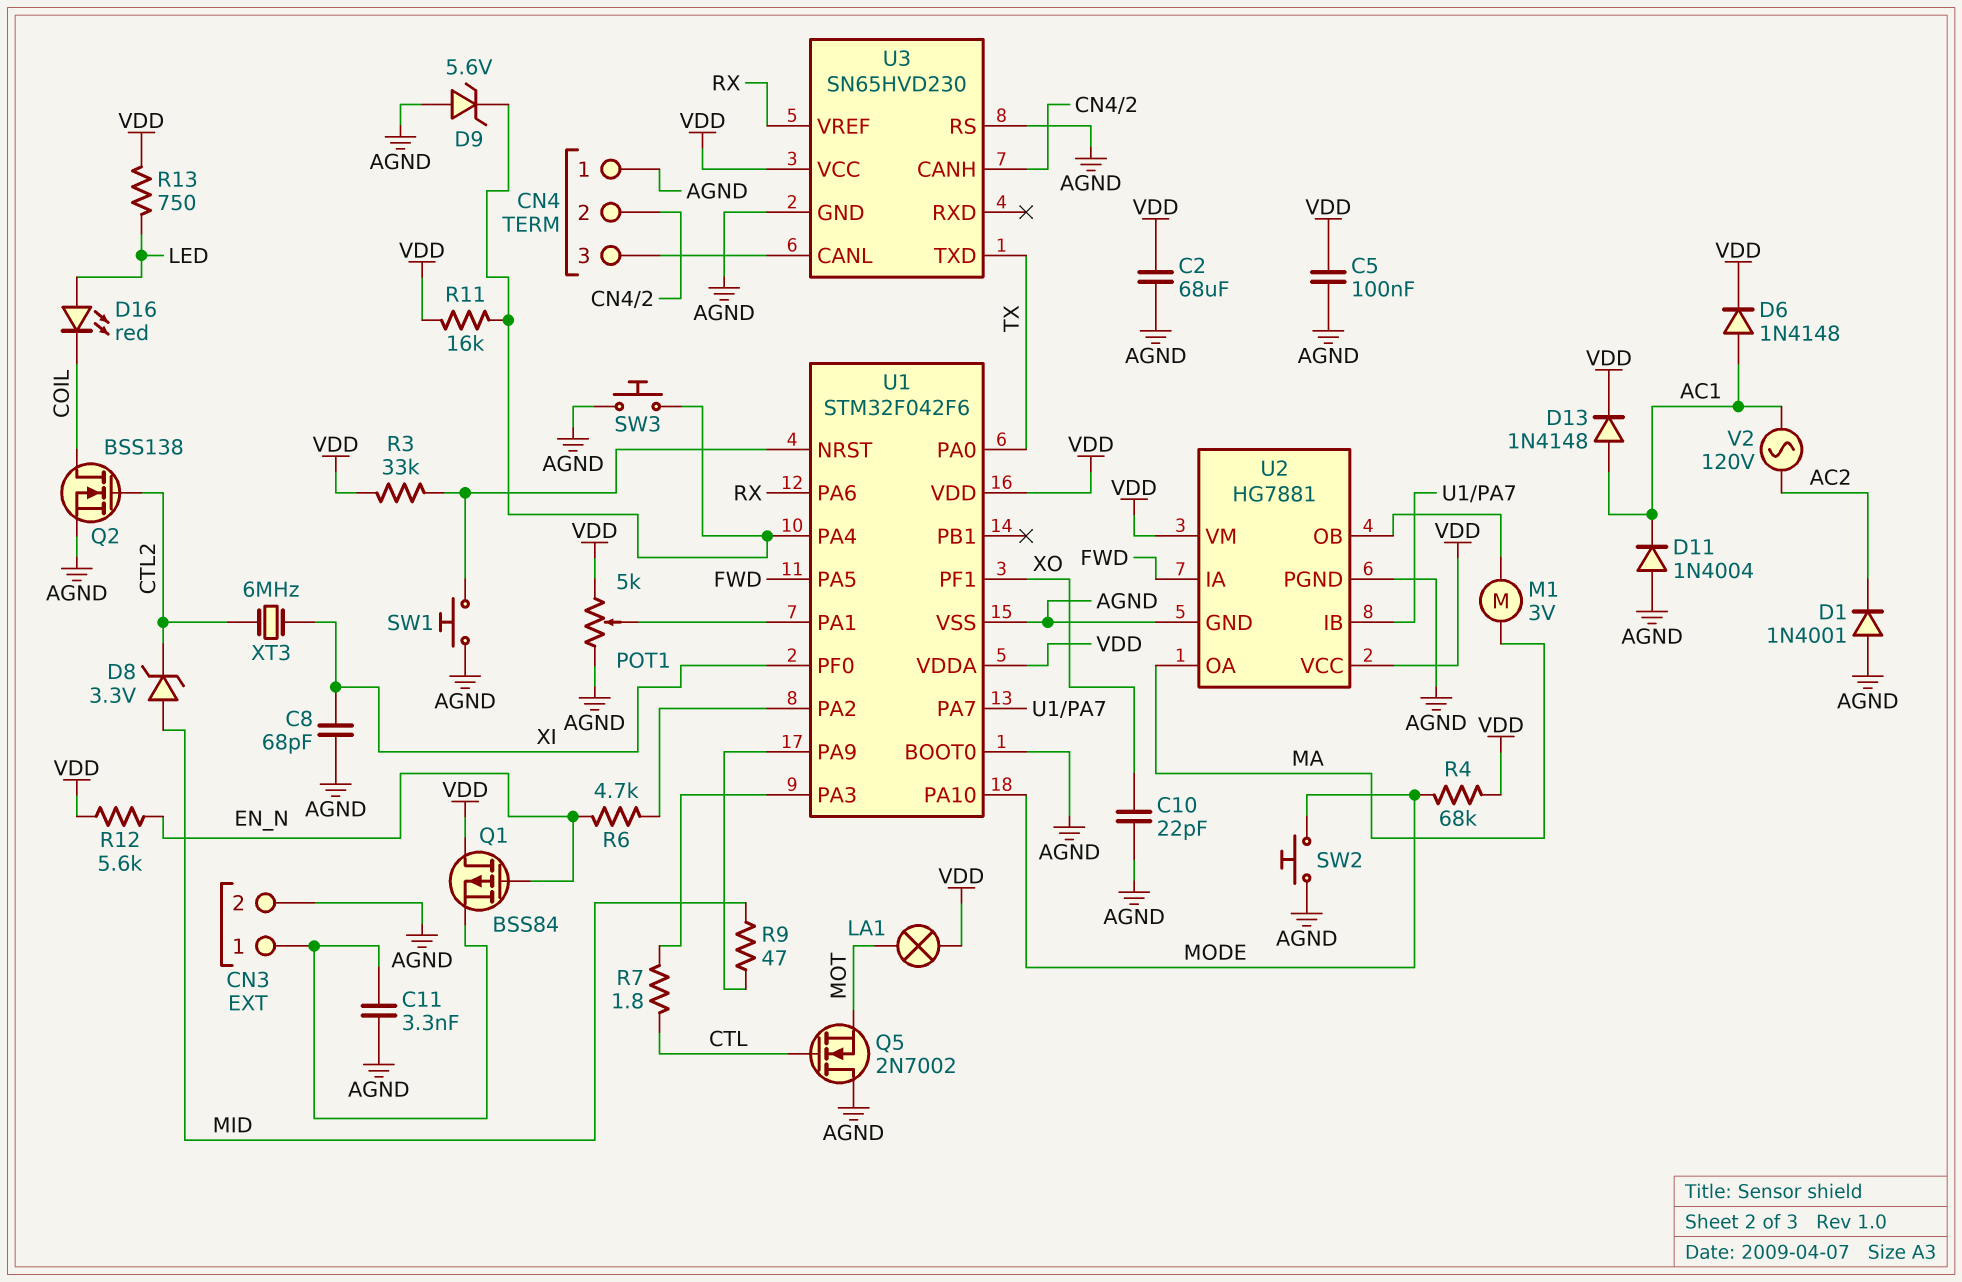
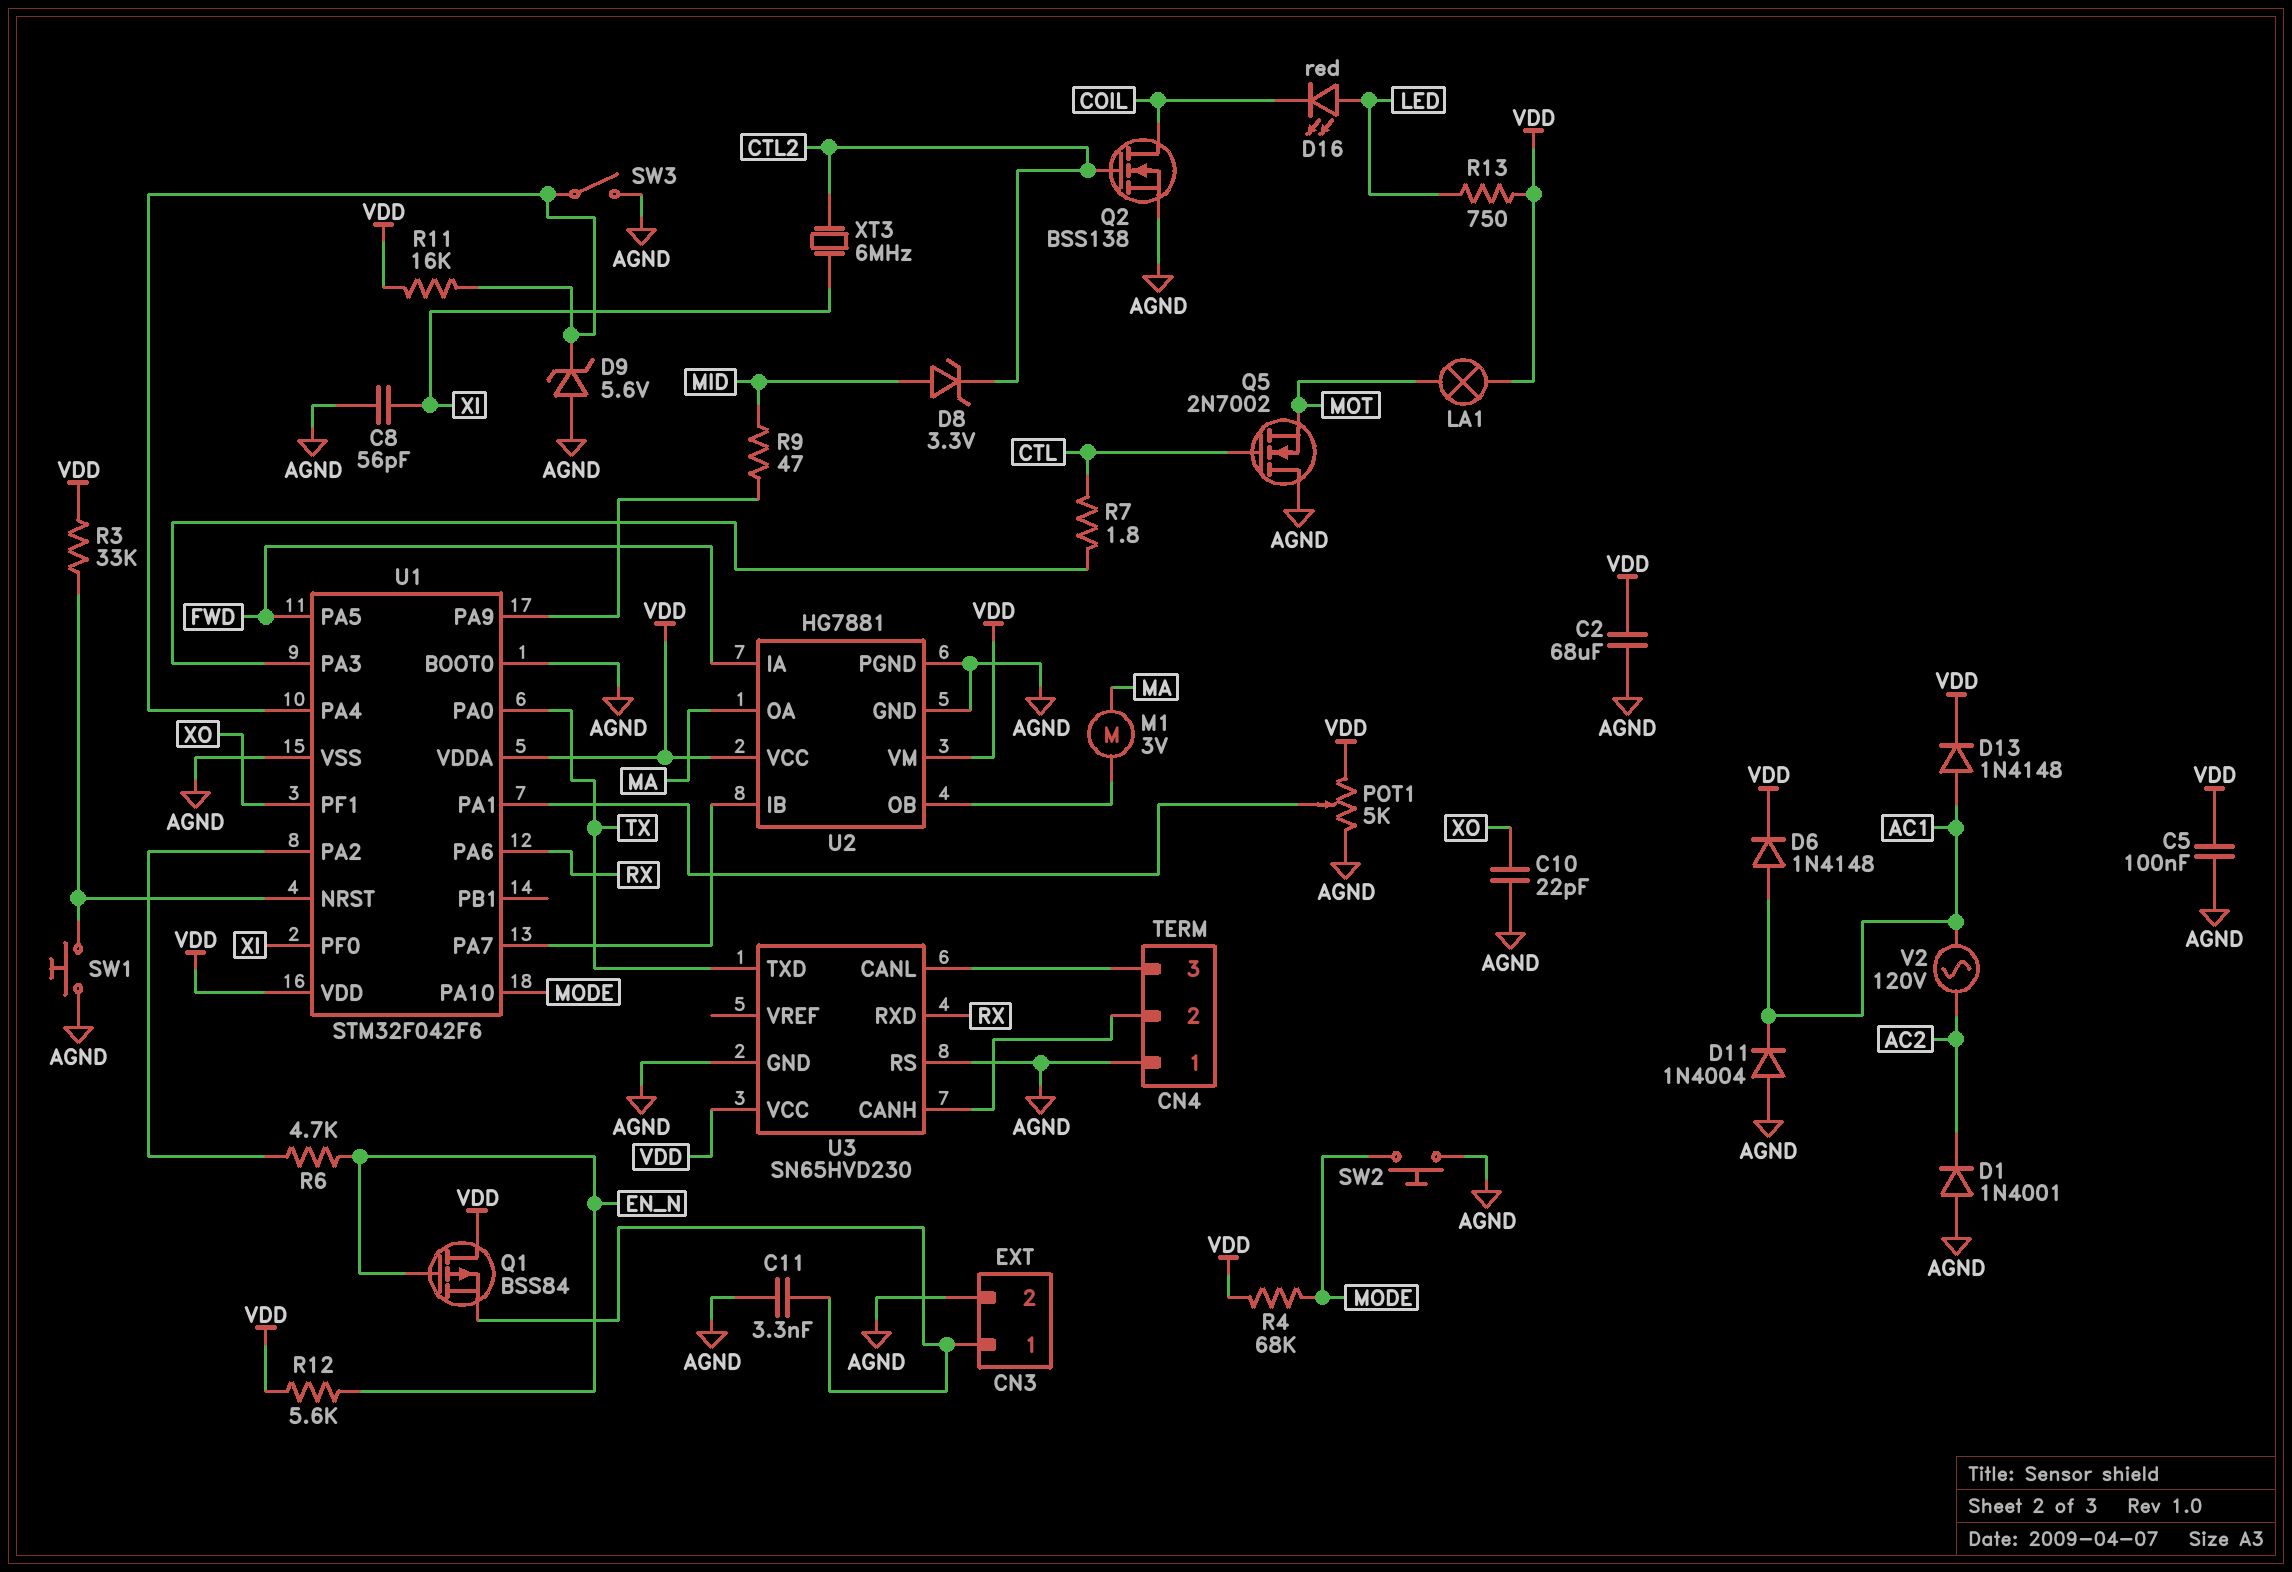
C8: 68pF (AGND, XI) -> 56pF (AGND, XI)
SW3: button (AGND, U1/PA4) -> switch (AGND, U1/PA4)
U3 pin RXD: none -> RX
U3 pin VREF: RX -> none

